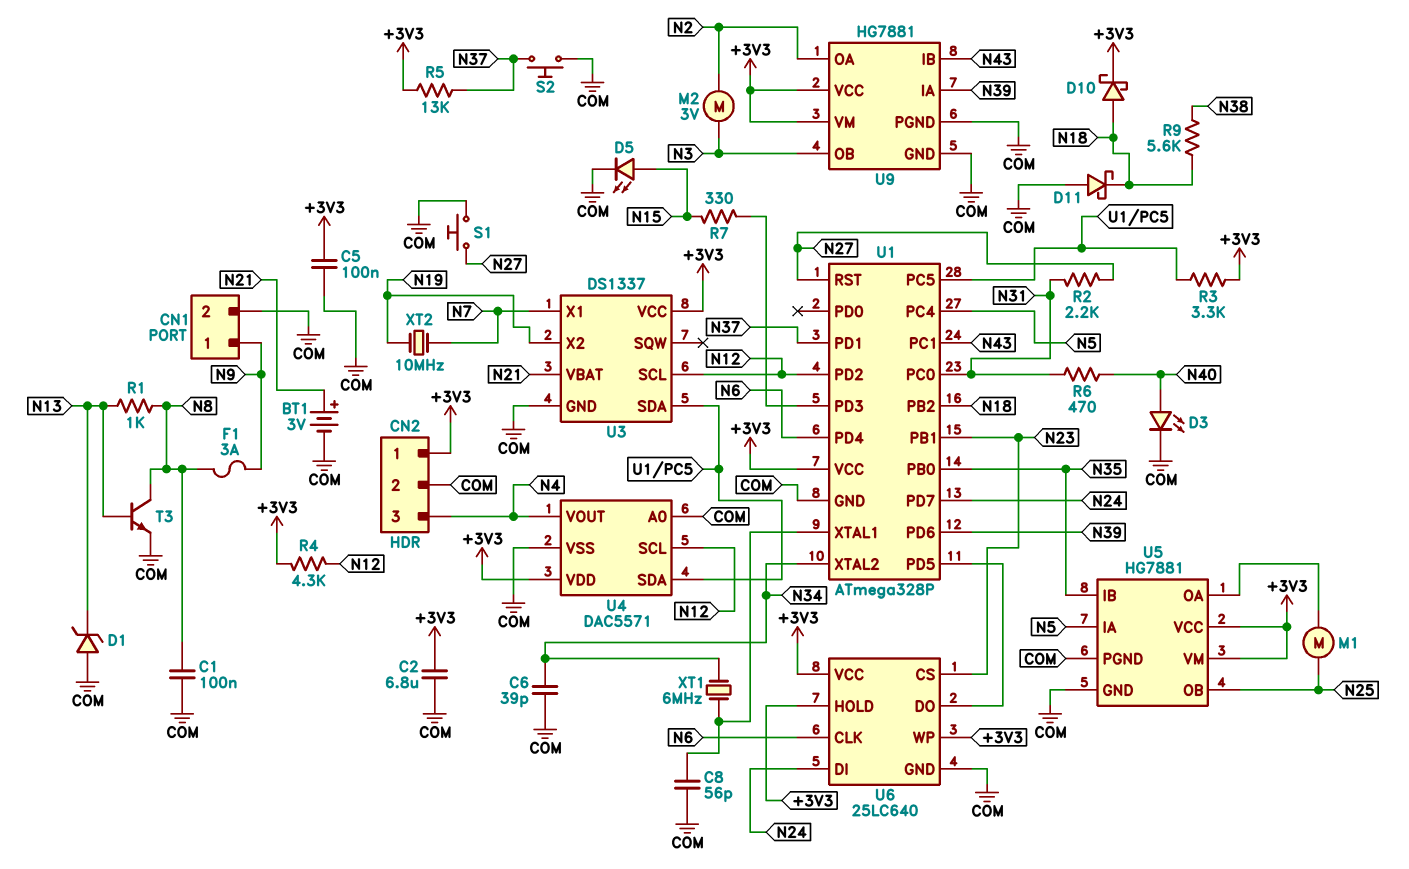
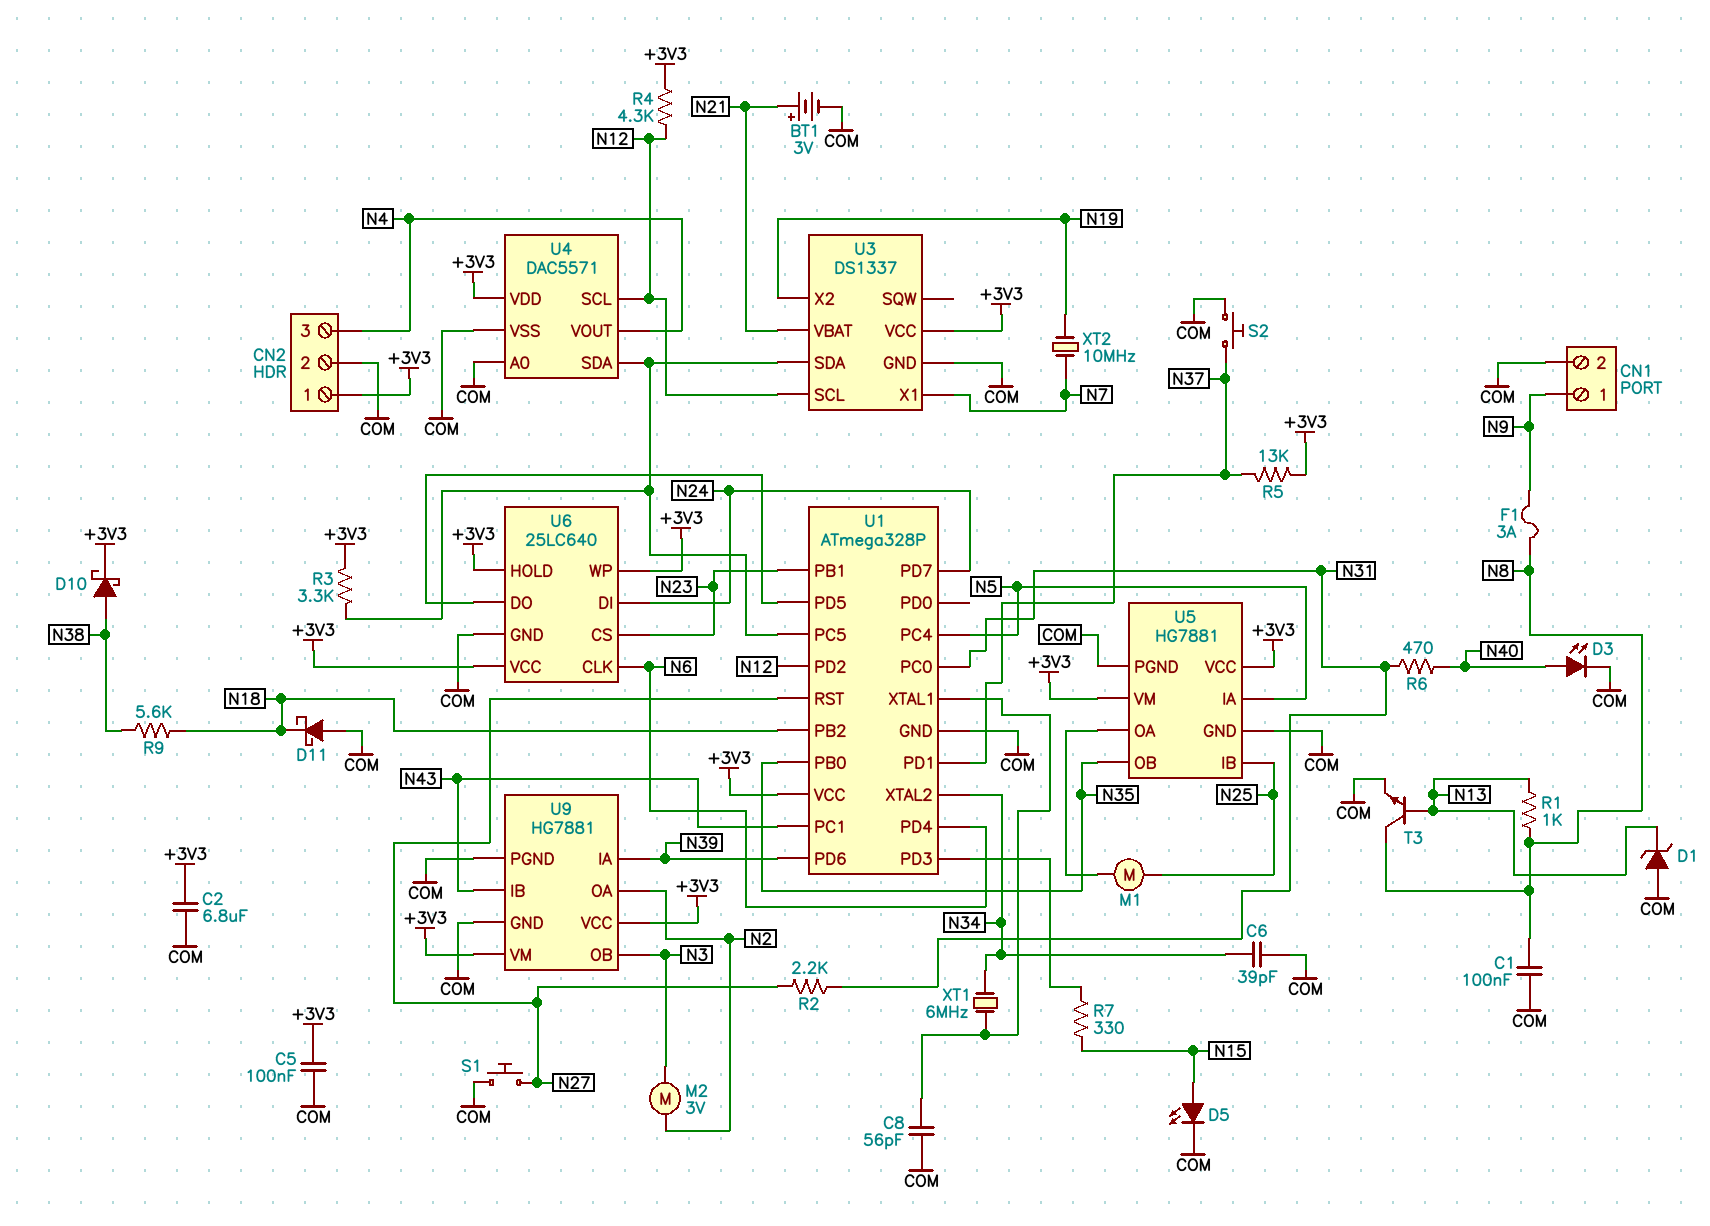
D10: schottky (A N18, K +3V3) -> schottky (A N38, K +3V3)
U5 pin IB: N35 -> N25
U5 pin OB: N25 -> N35

